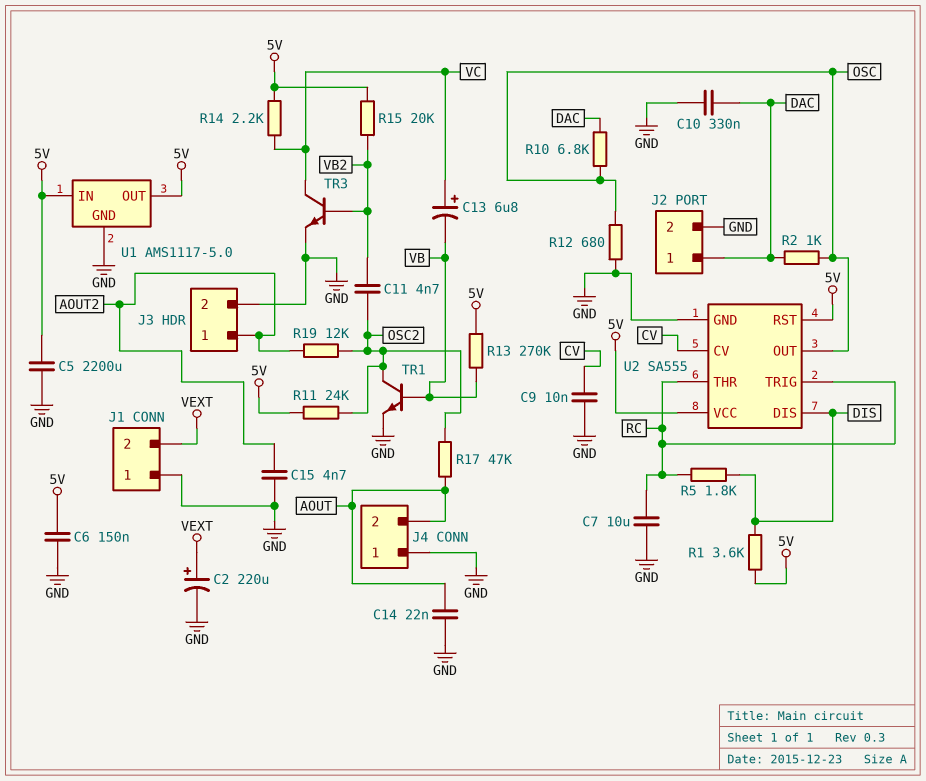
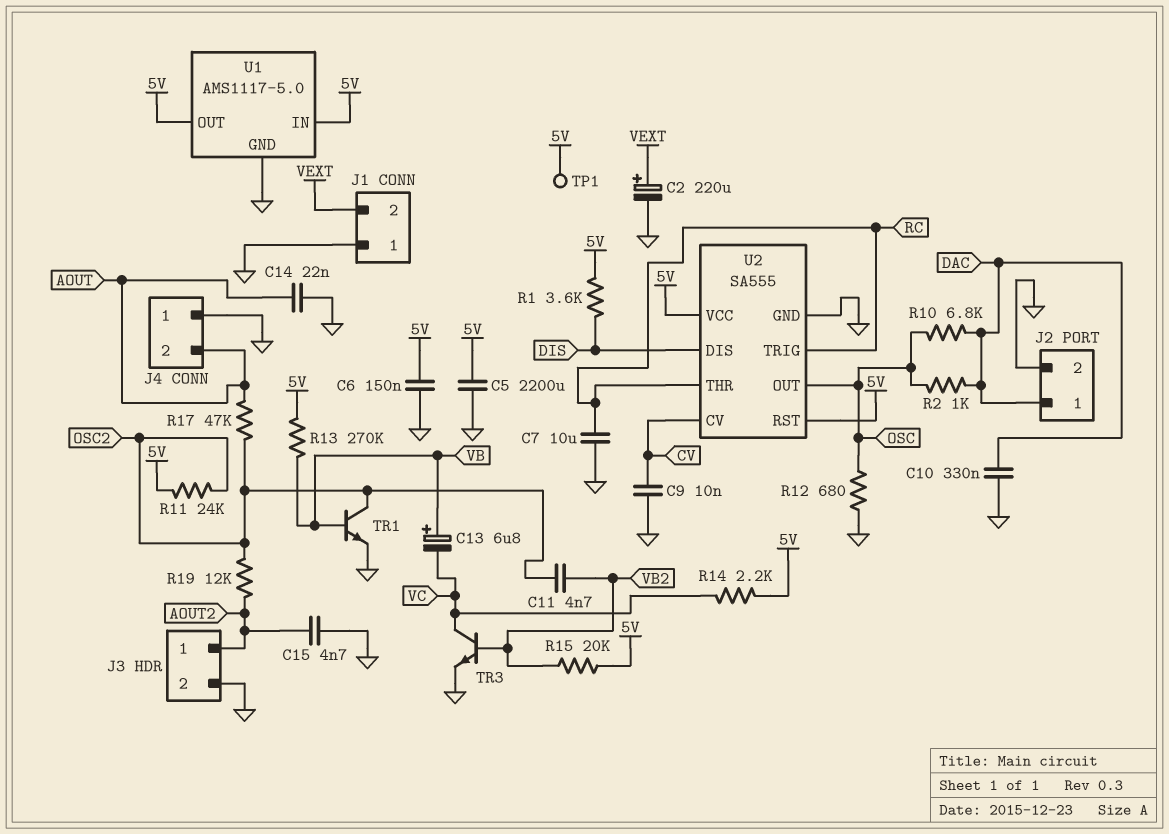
C13: 6.8uF (plus VC, minus VB) -> 6.8uF (plus VB, minus VC)
R5: 1.8k (DIS, RC) -> none
TP1: none -> test point (5V)

